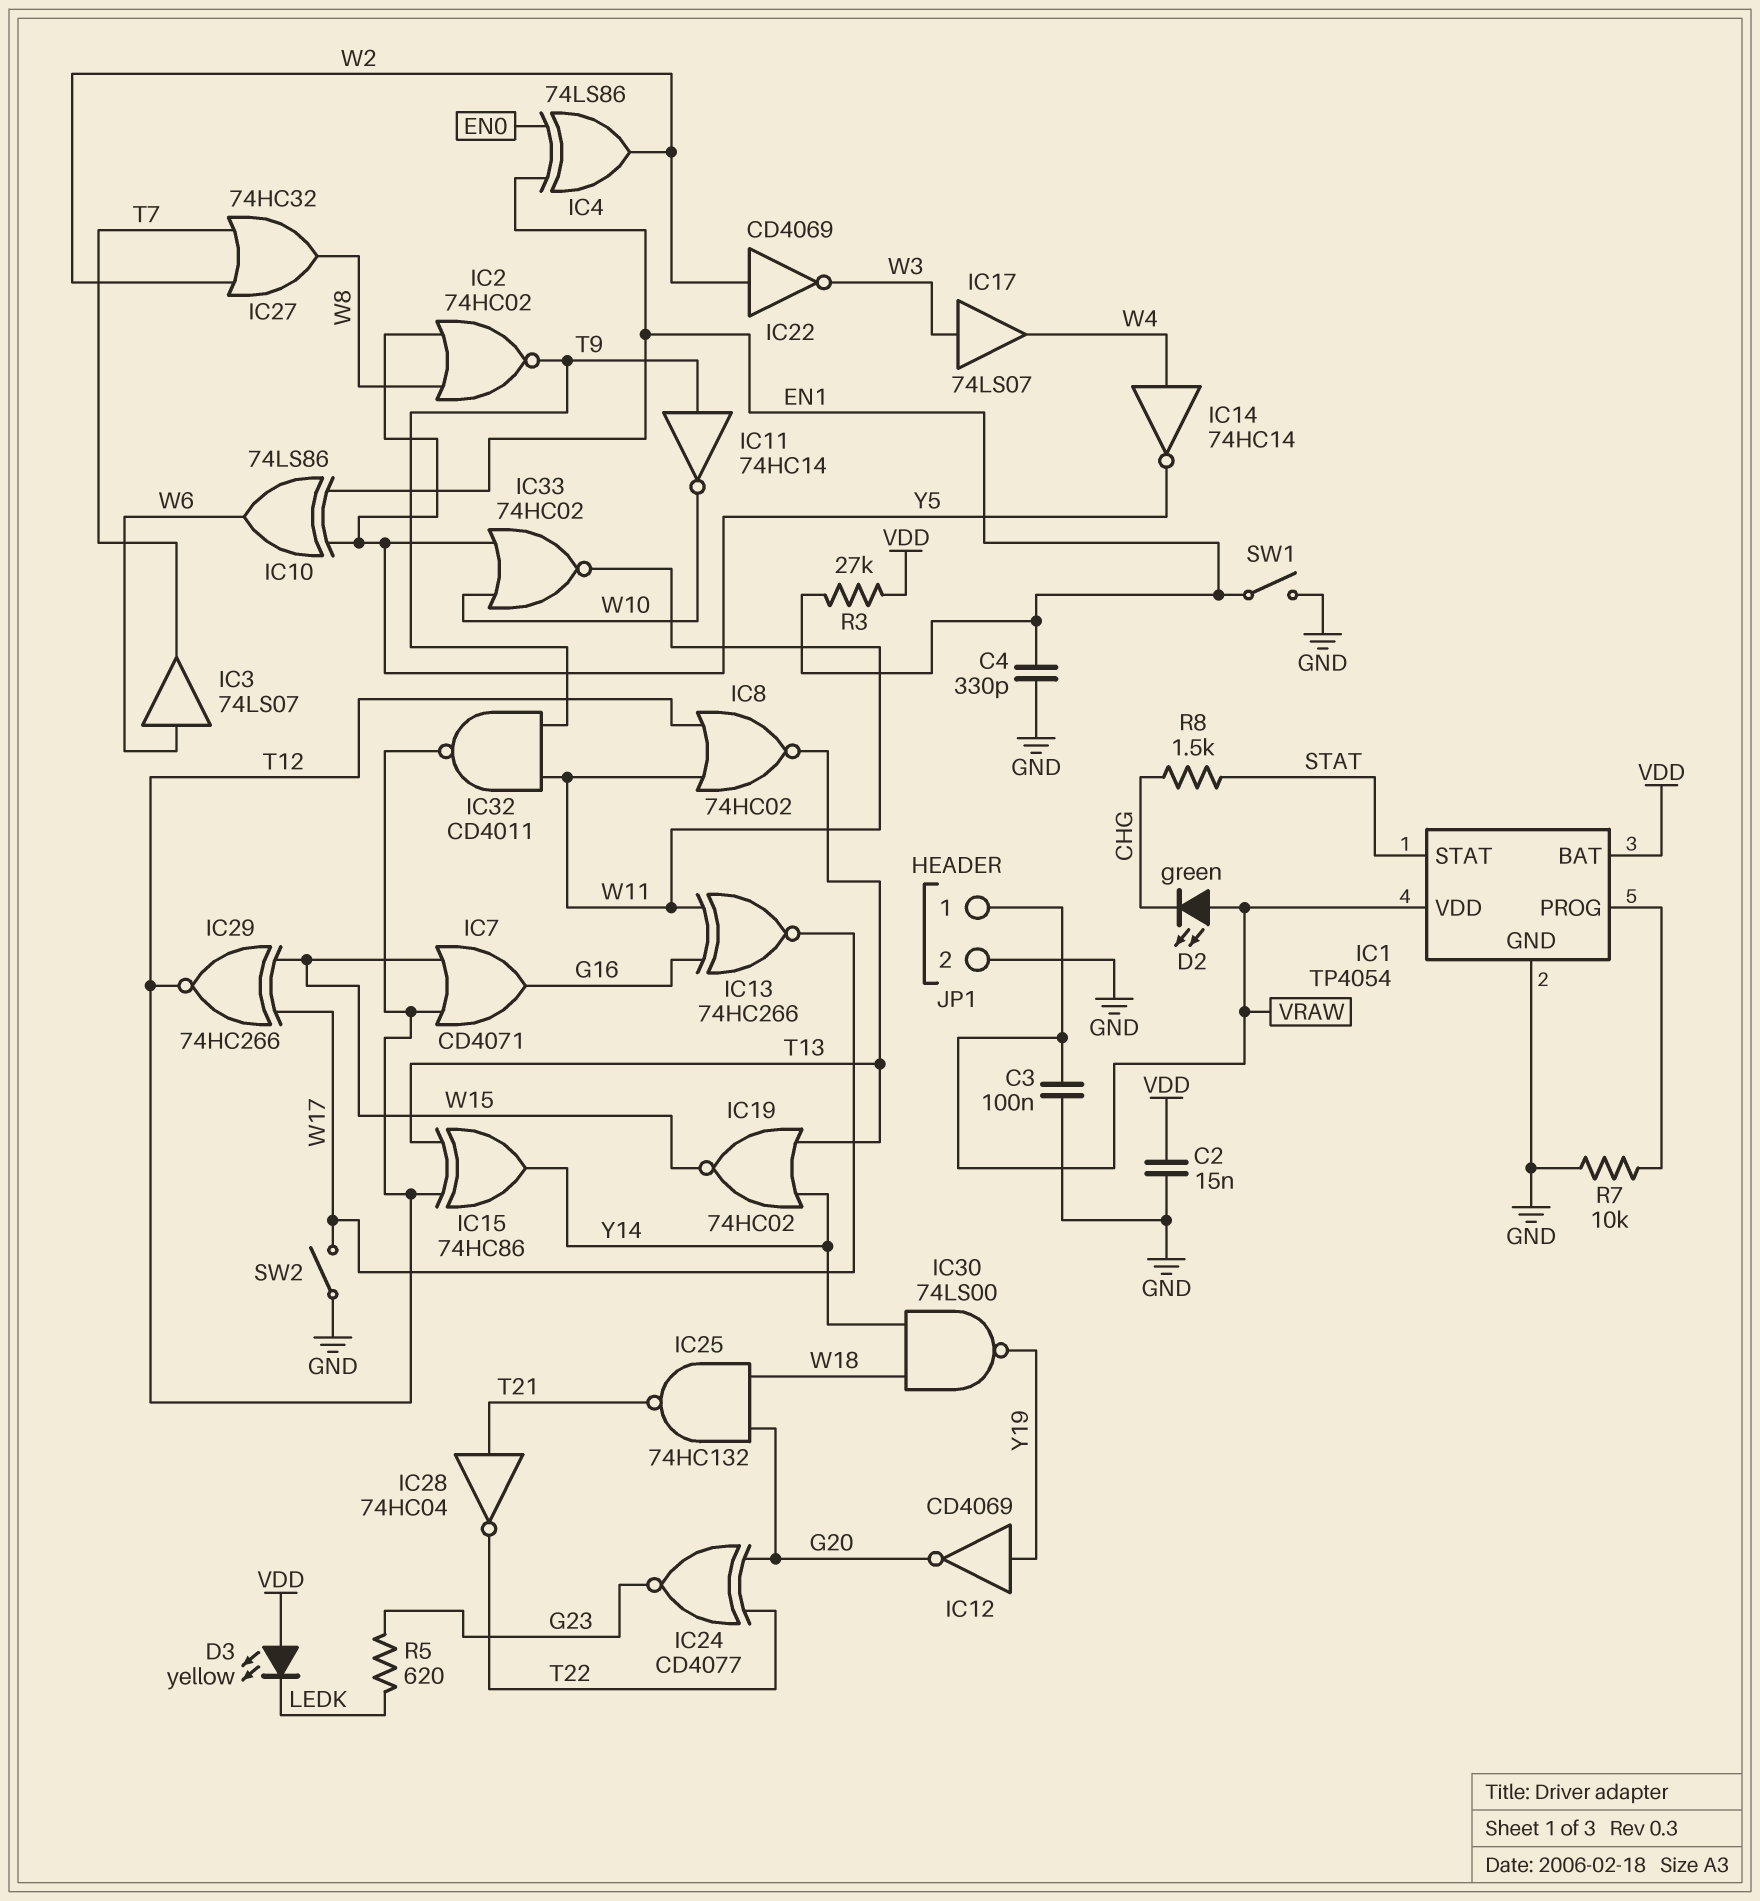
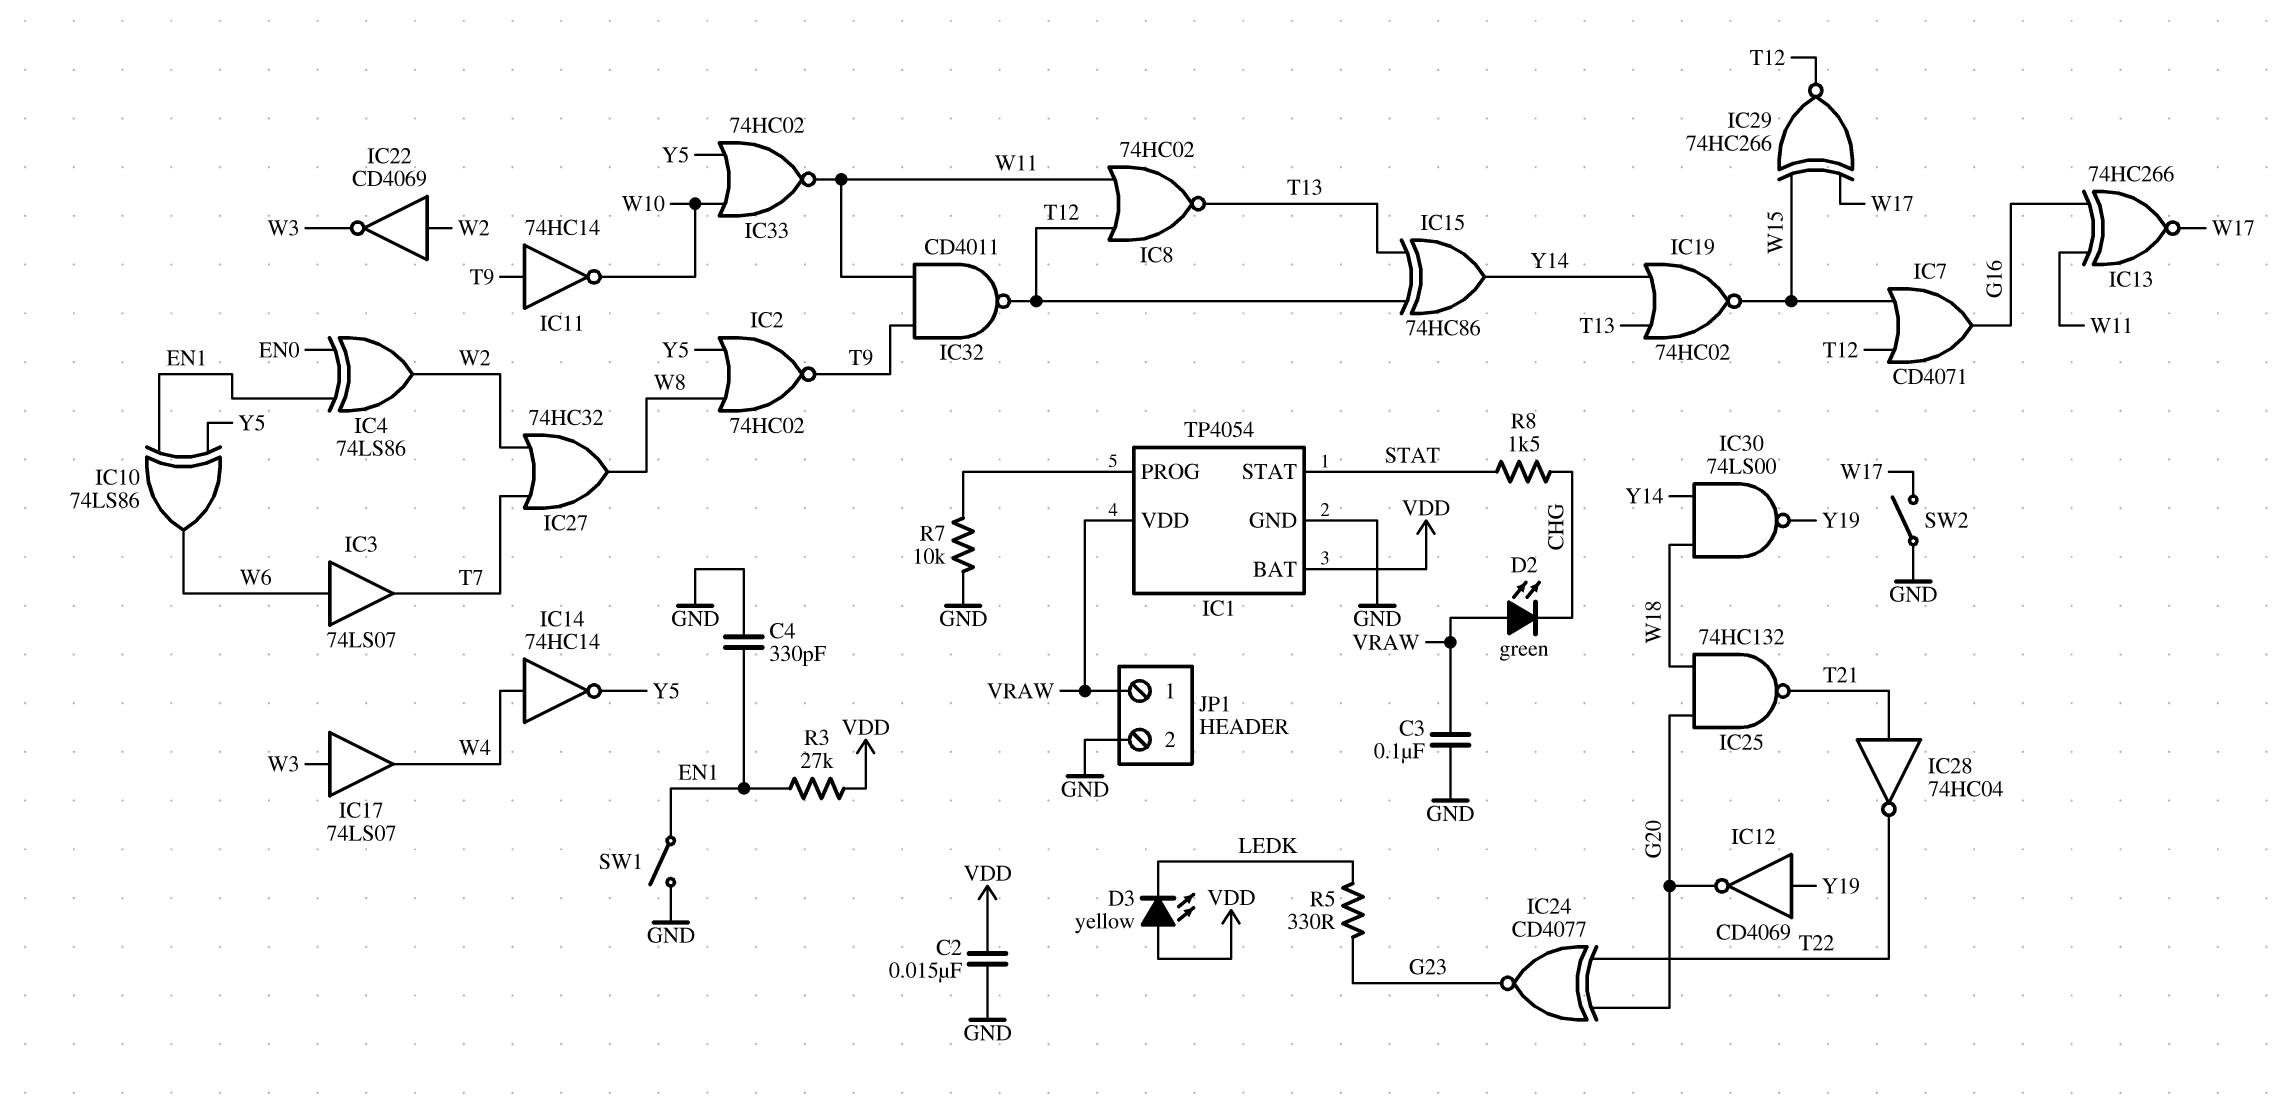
R5: 620 (G23, LEDK) -> 330 (G23, LEDK)

